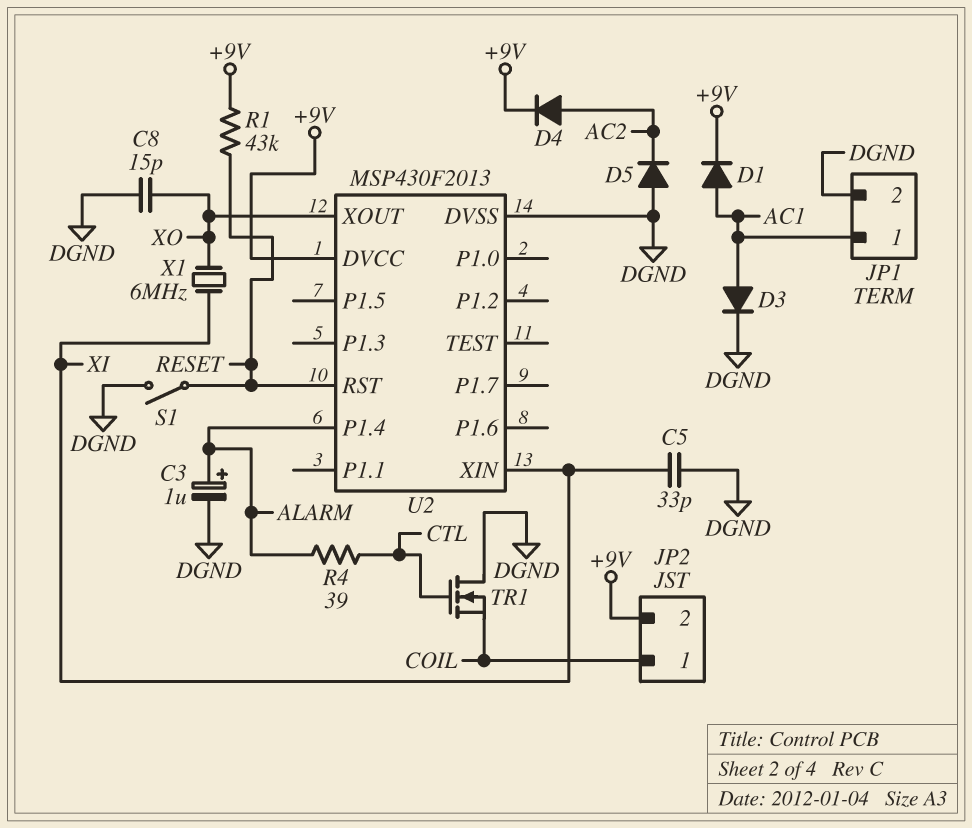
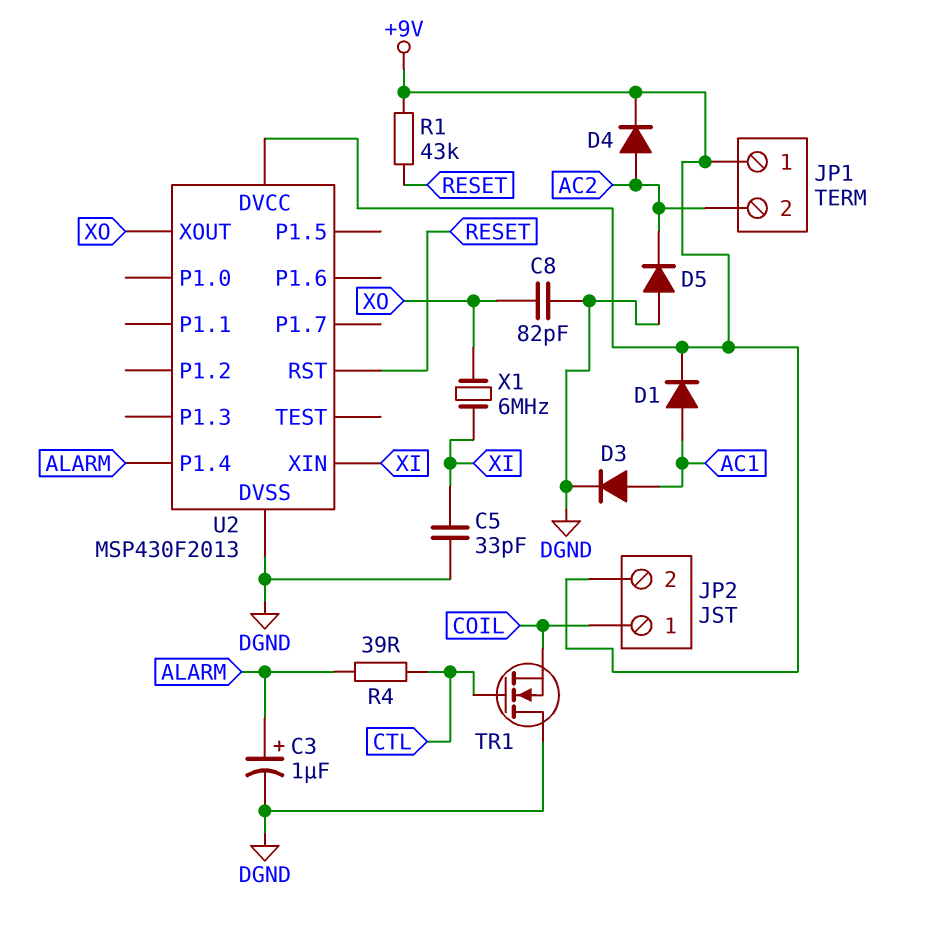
C8: 15pF (DGND, XO) -> 82pF (DGND, XO)
JP1 pin 1: AC1 -> +9V
JP1 pin 2: DGND -> AC2
S1: switch (DGND, RESET) -> none

